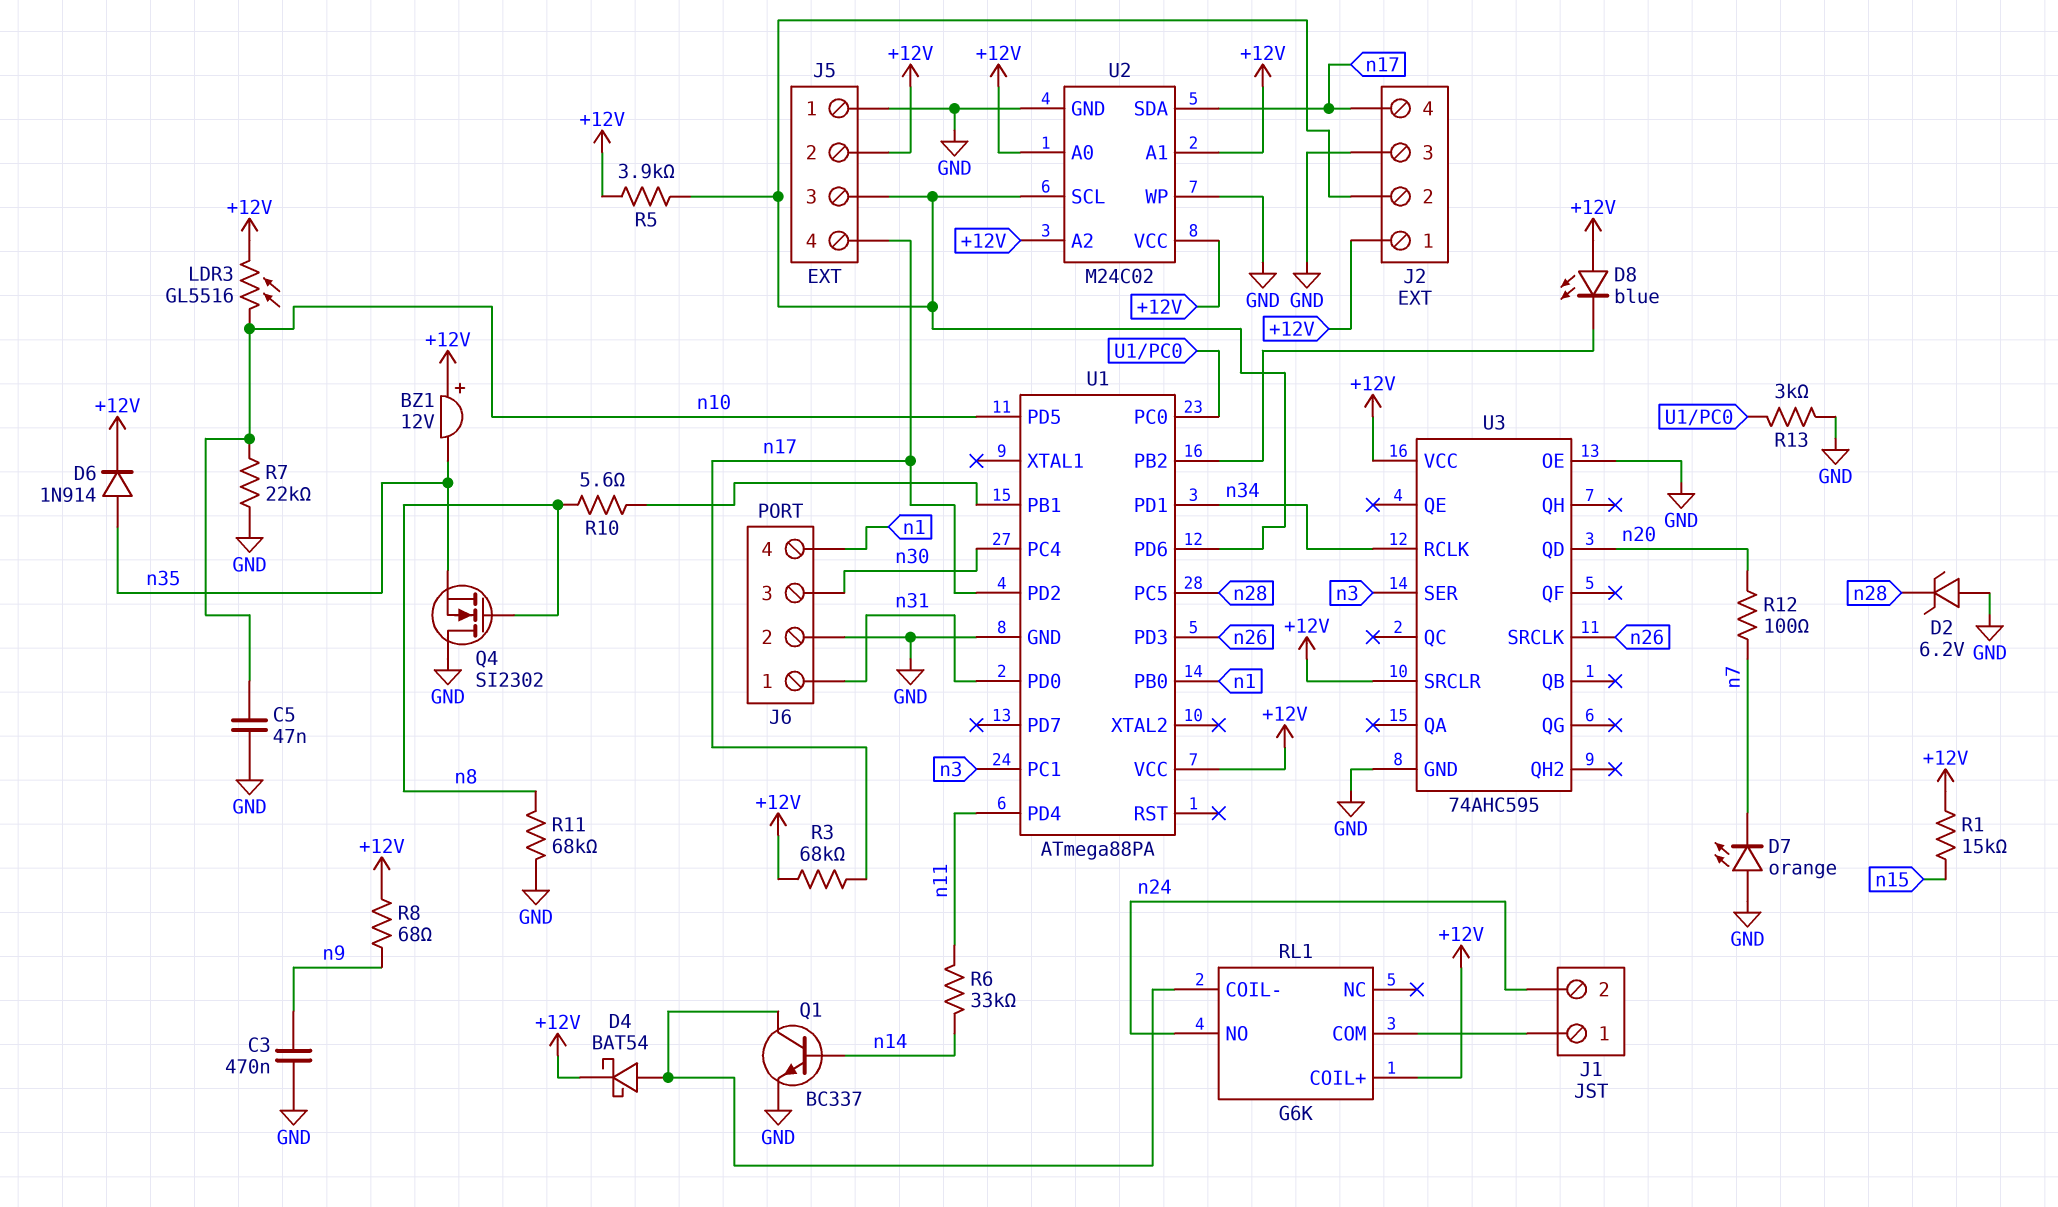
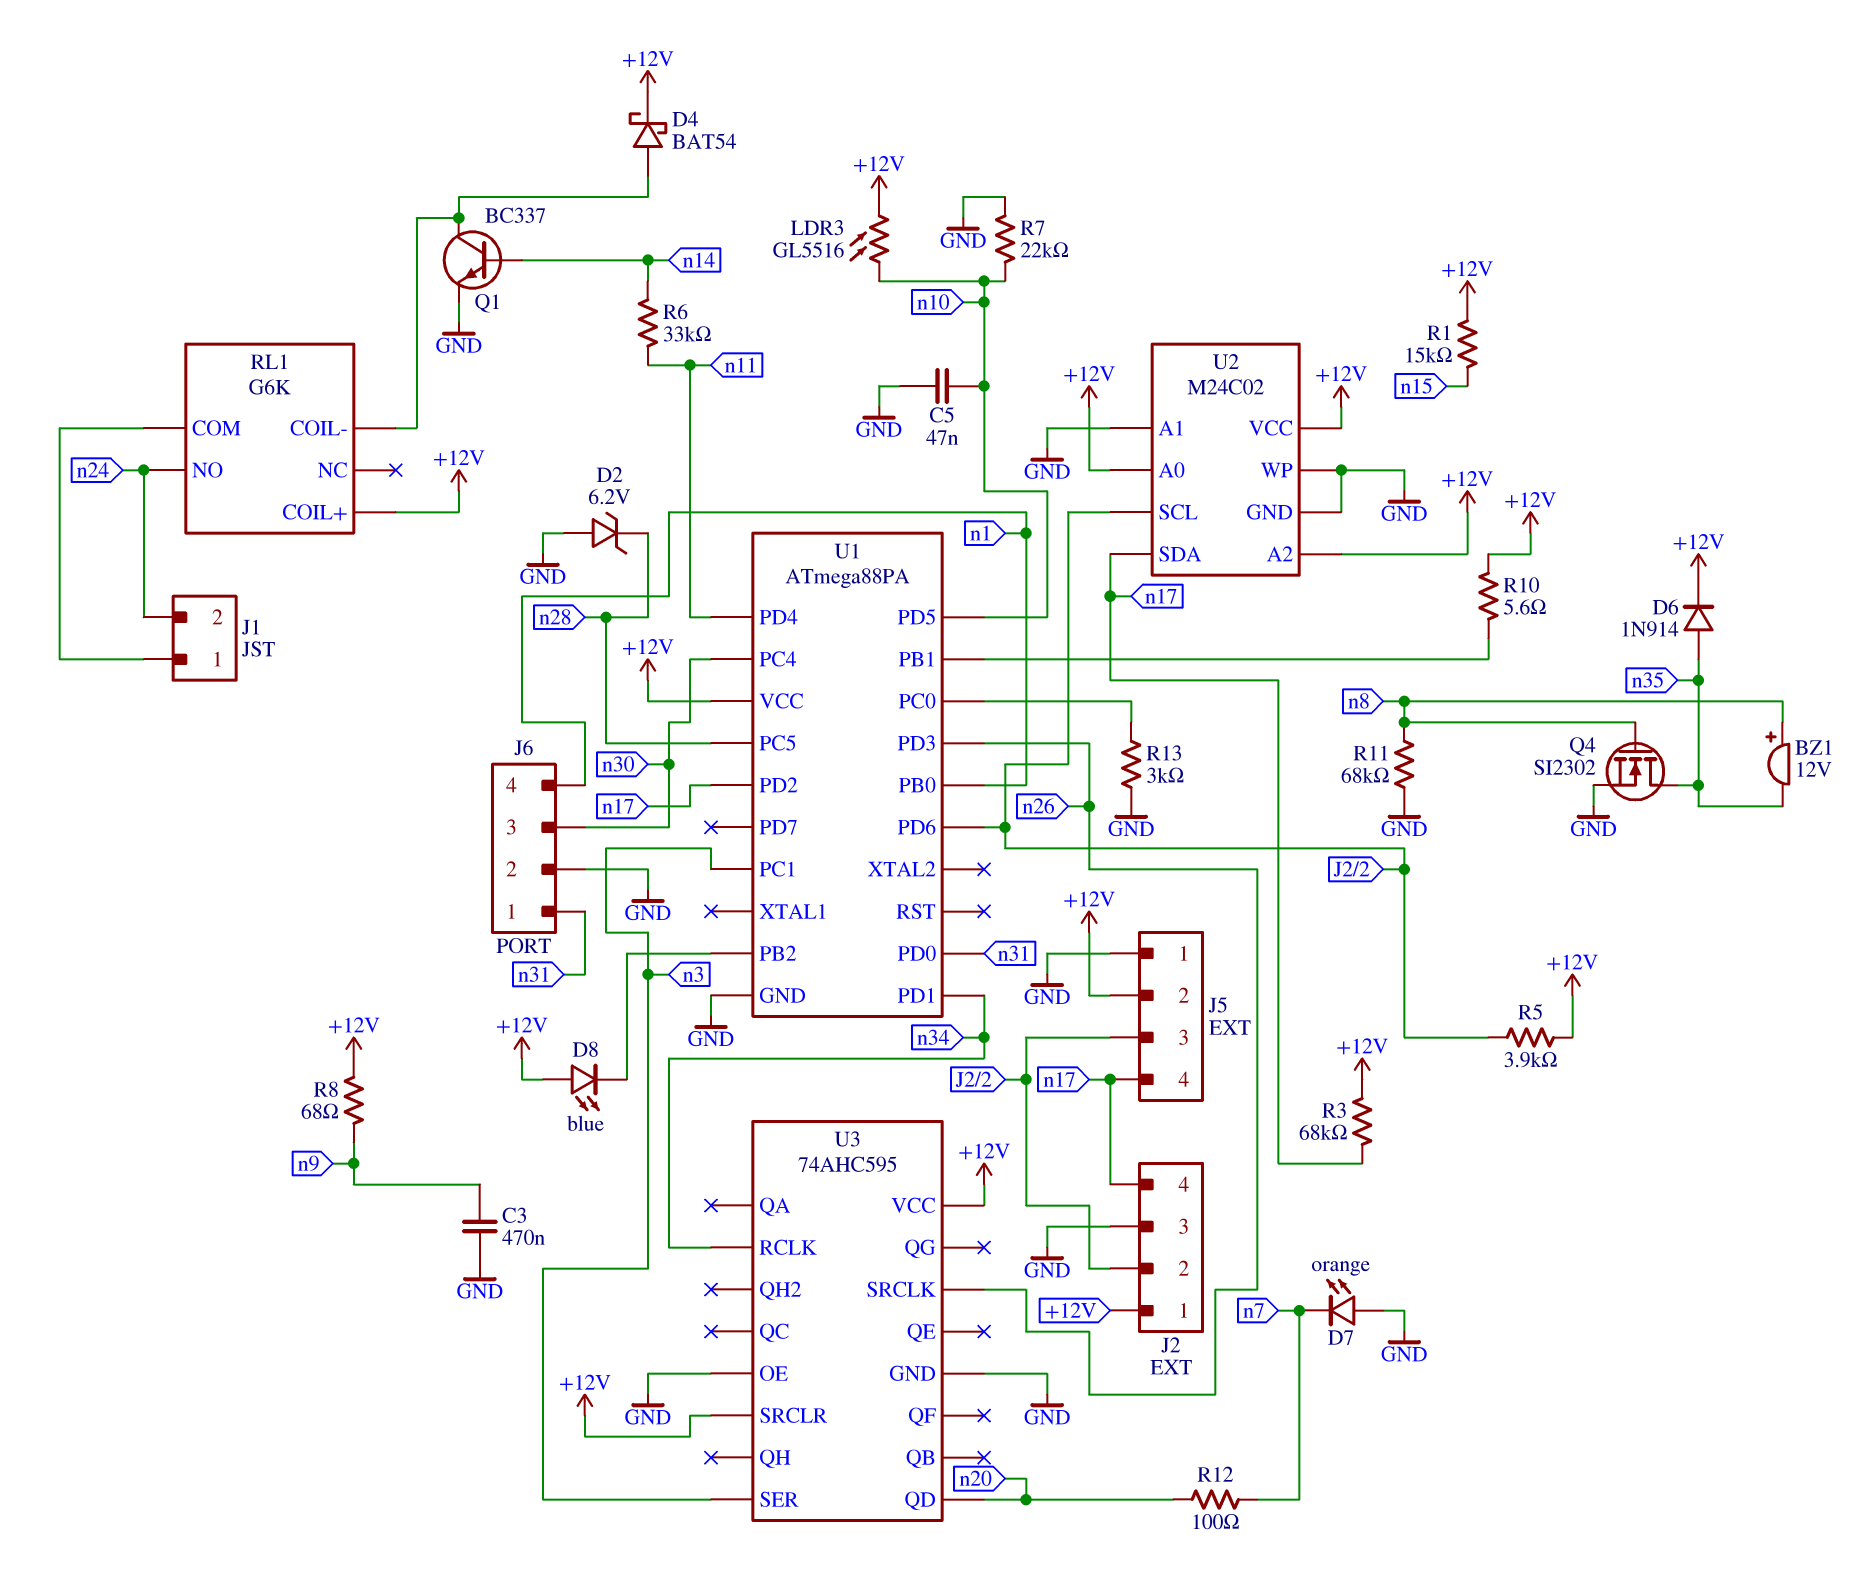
BZ1: buzzer 12V (plus +12V, minus n35) -> buzzer 12V (plus n8, minus n35)
Q4: NMOS SI2302 (G n8, D GND, S n35) -> NMOS SI2302 (G n8, D n35, S GND)
R10: 5.6 (U1/PB1, n8) -> 5.6 (+12V, U1/PB1)
U2 pin A1: +12V -> GND

